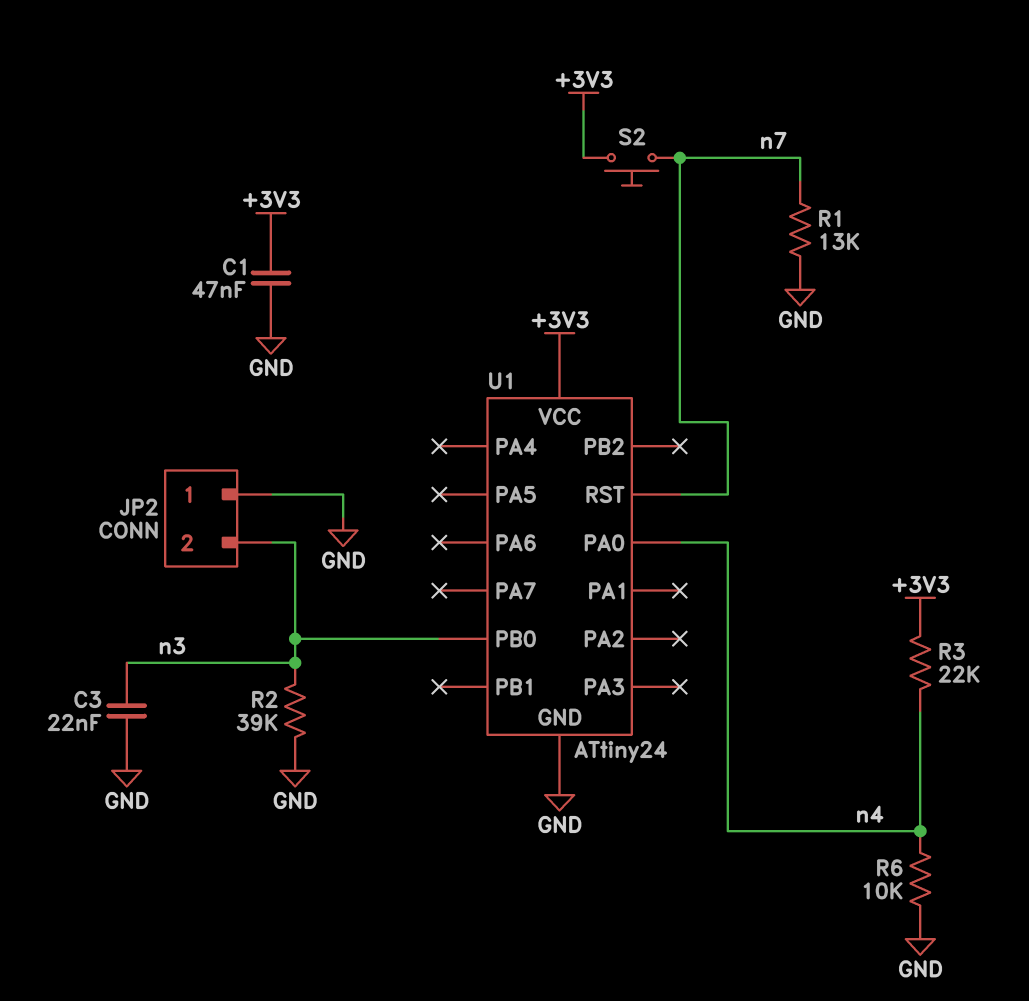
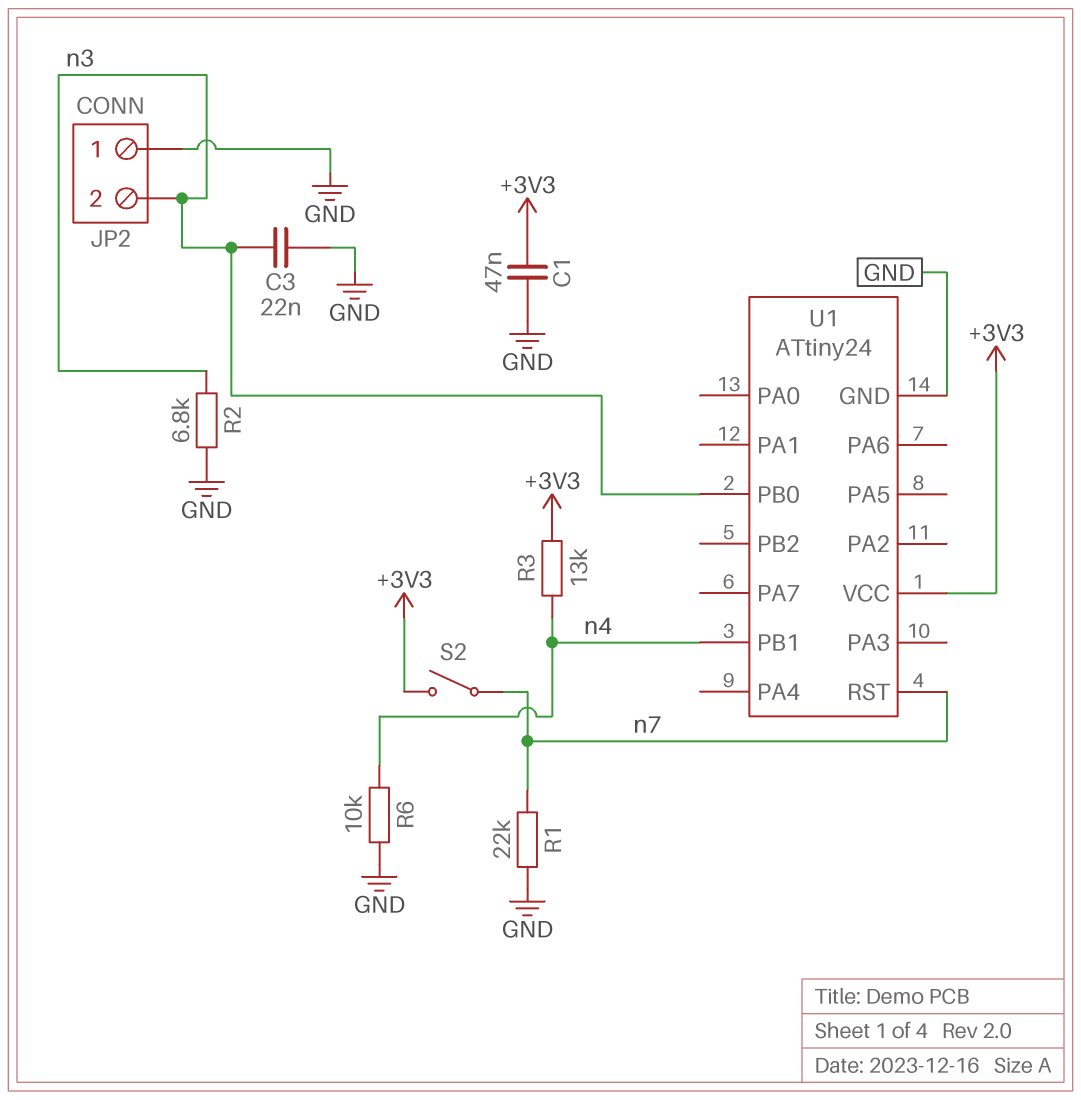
R1: 13k (GND, n7) -> 22k (GND, n7)
R2: 39k (GND, n3) -> 6.8k (GND, n3)
R3: 22k (+3V3, n4) -> 13k (+3V3, n4)
S2: button (+3V3, n7) -> switch (+3V3, n7)
U1 pin PA0: n4 -> none
U1 pin PB1: none -> n4

